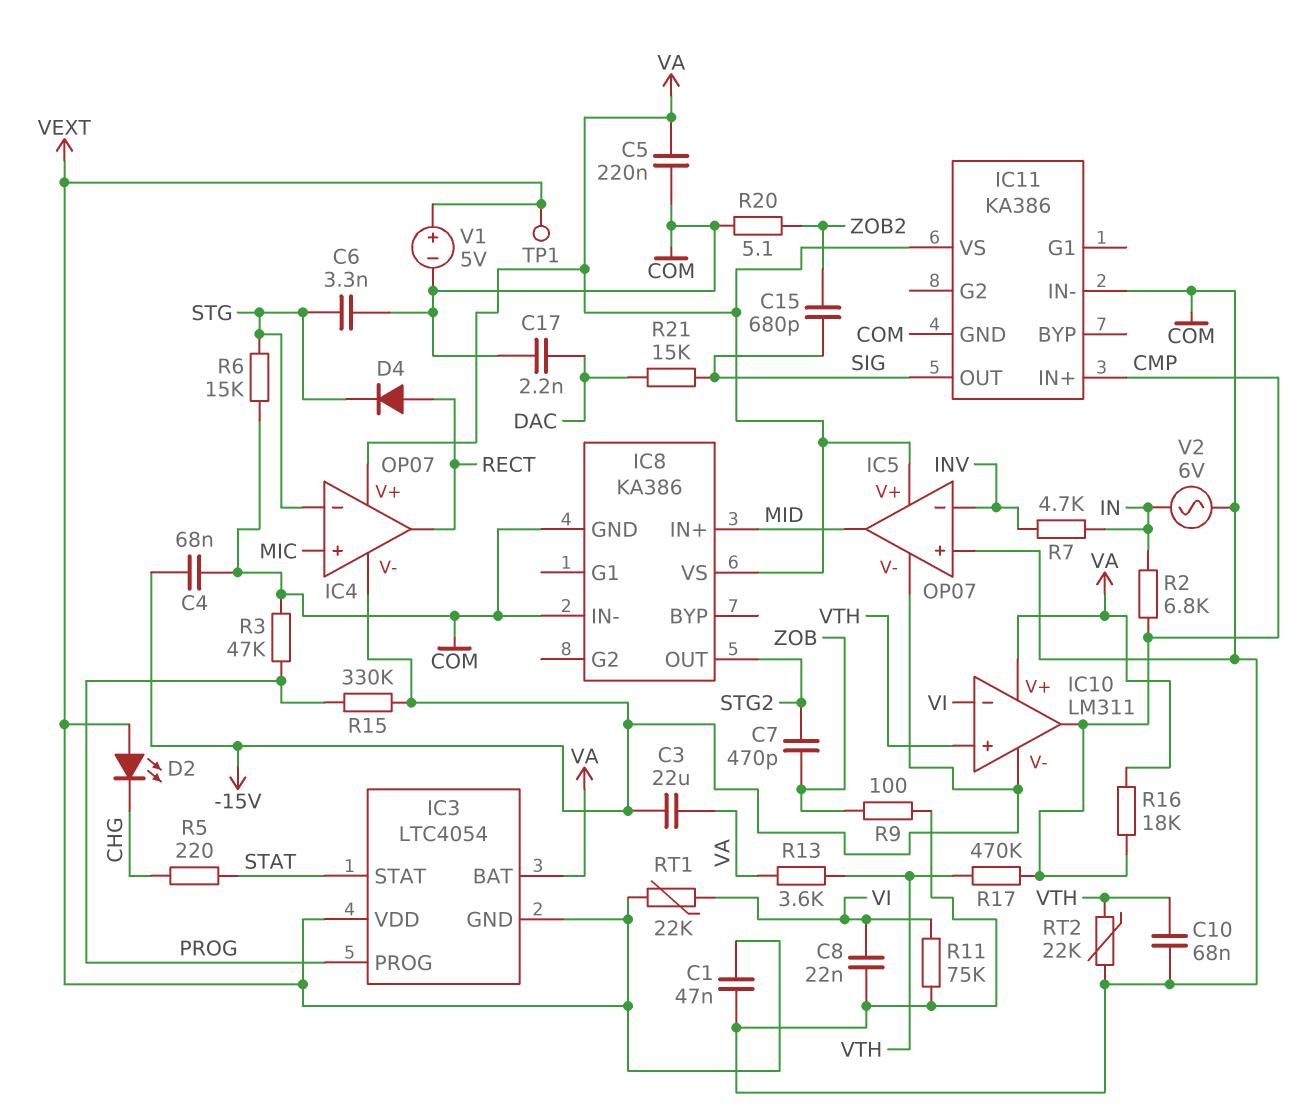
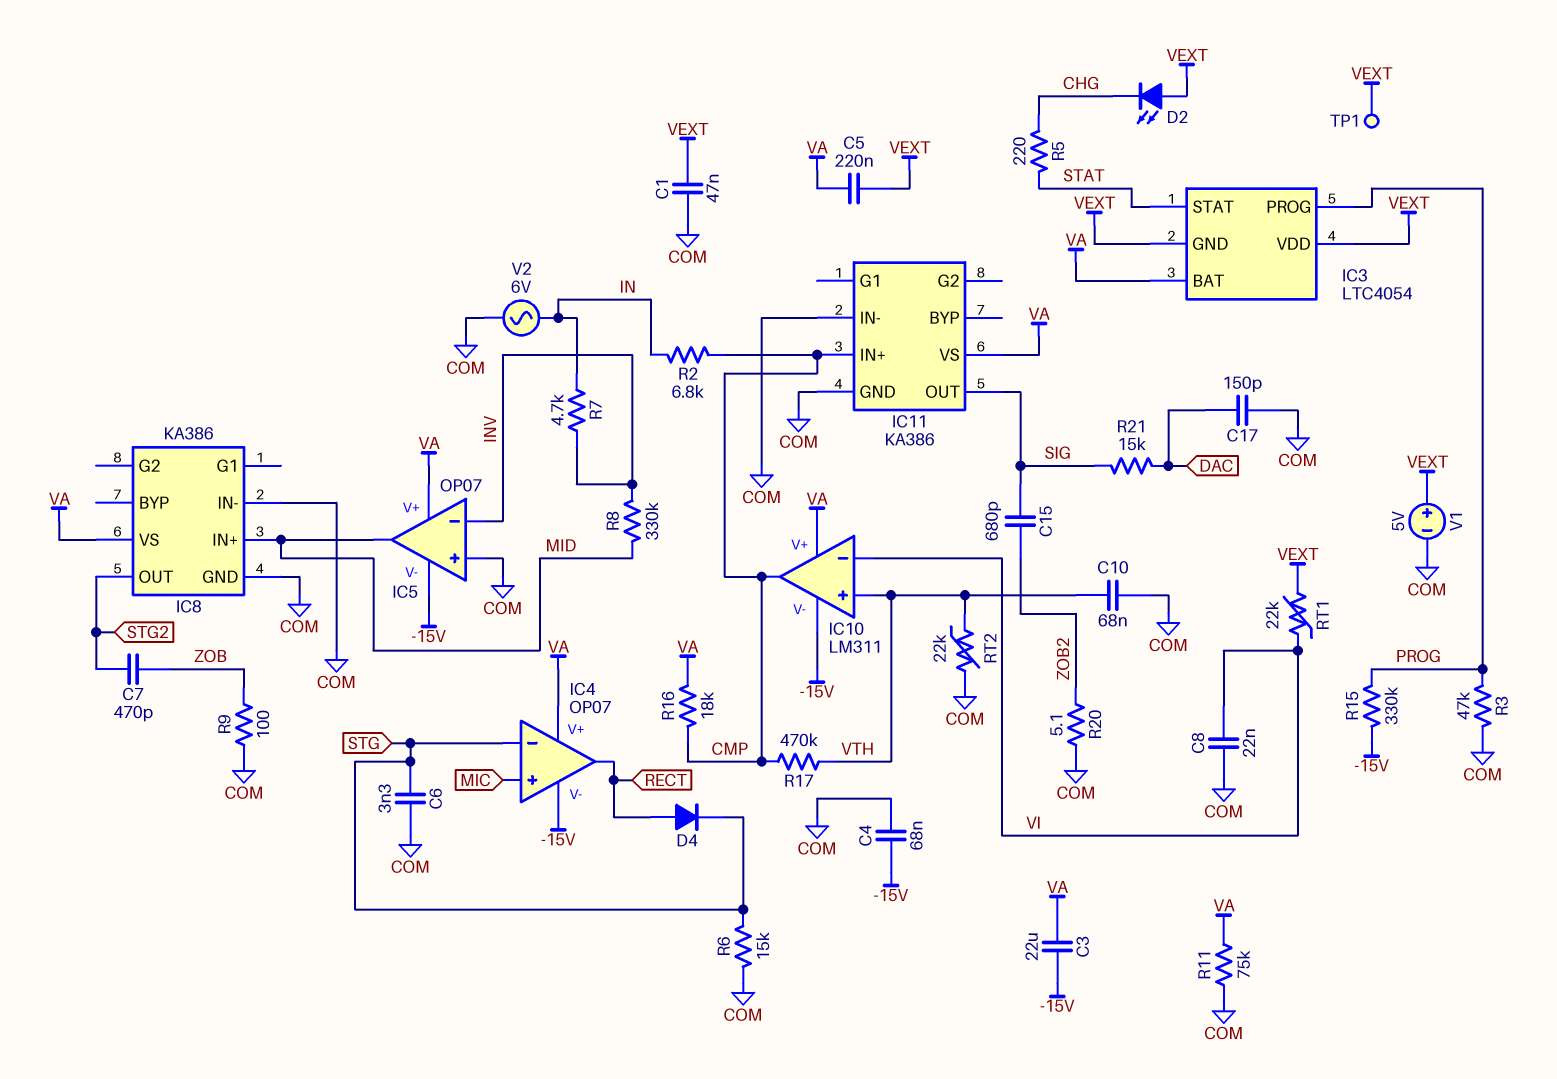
C5: 220nF (COM, VA) -> 220nF (VA, VEXT)
C17: 2.2nF (COM, DAC) -> 150pF (COM, DAC)
R8: none -> 330k (INV, MID)
R11: 75k (COM, VI) -> 75k (COM, VA)
R13: 3.6k (VA, VTH) -> none

